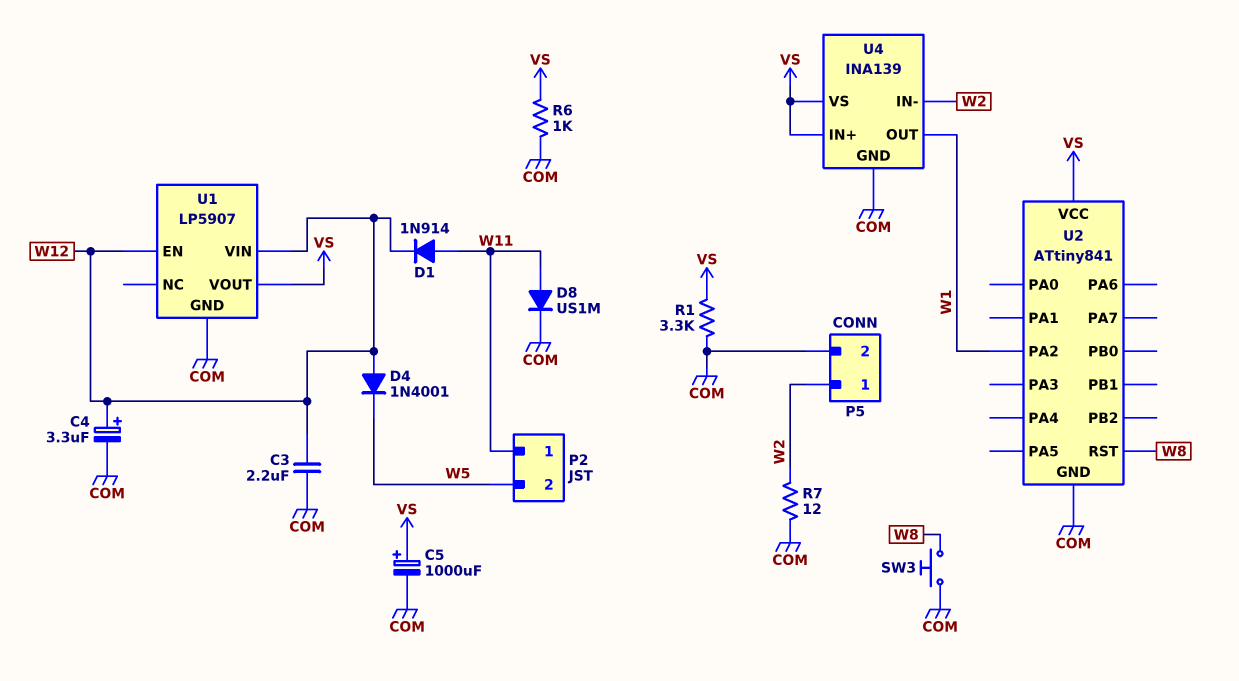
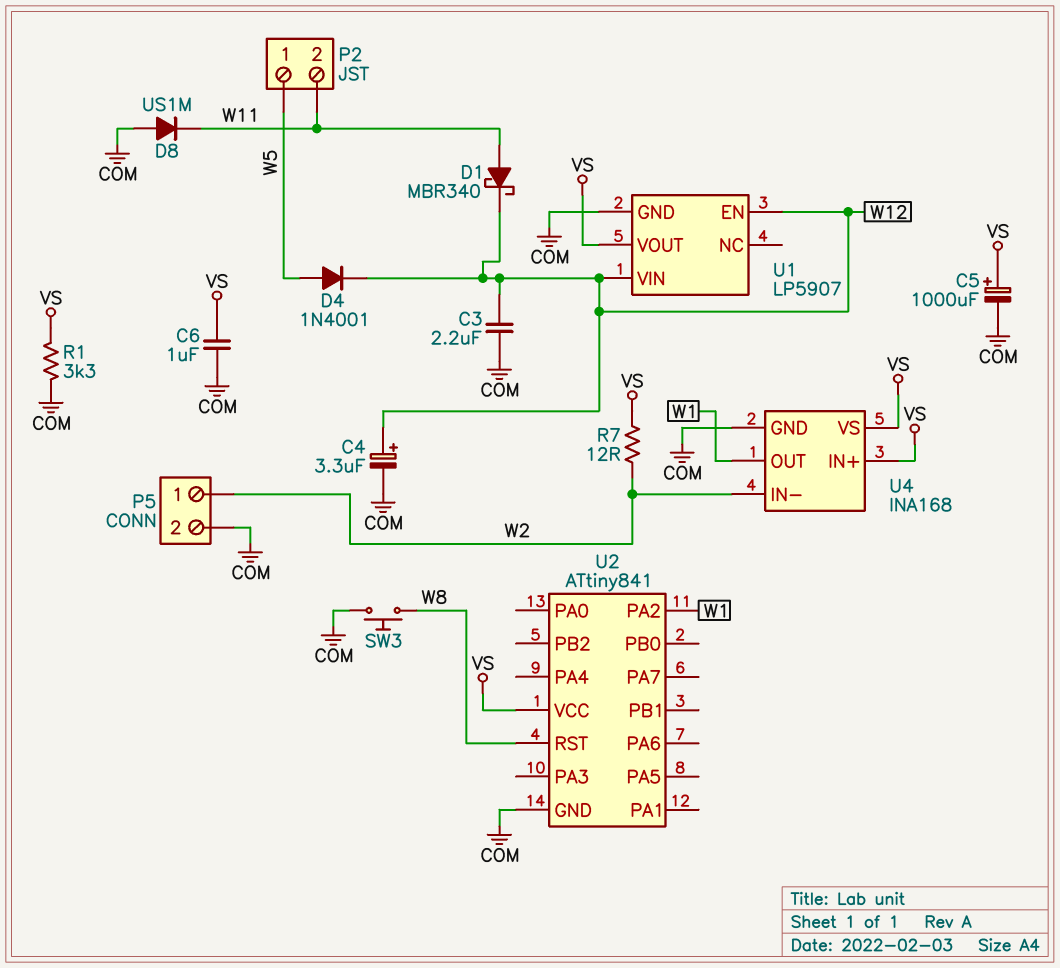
C6: none -> 1uF (COM, VS)
D1: diode 1N914 (A W11, K W12) -> schottky MBR340 (A W11, K W12)
D4: diode 1N4001 (A W12, K W5) -> diode 1N4001 (A W5, K W12)
D8: diode US1M (A W11, K COM) -> diode US1M (A COM, K W11)
P2 pin 1: W11 -> W5
P2 pin 2: W5 -> W11
R6: 1k (COM, VS) -> none
R7: 12 (COM, W2) -> 12 (VS, W2)
U4: INA139 -> INA168

